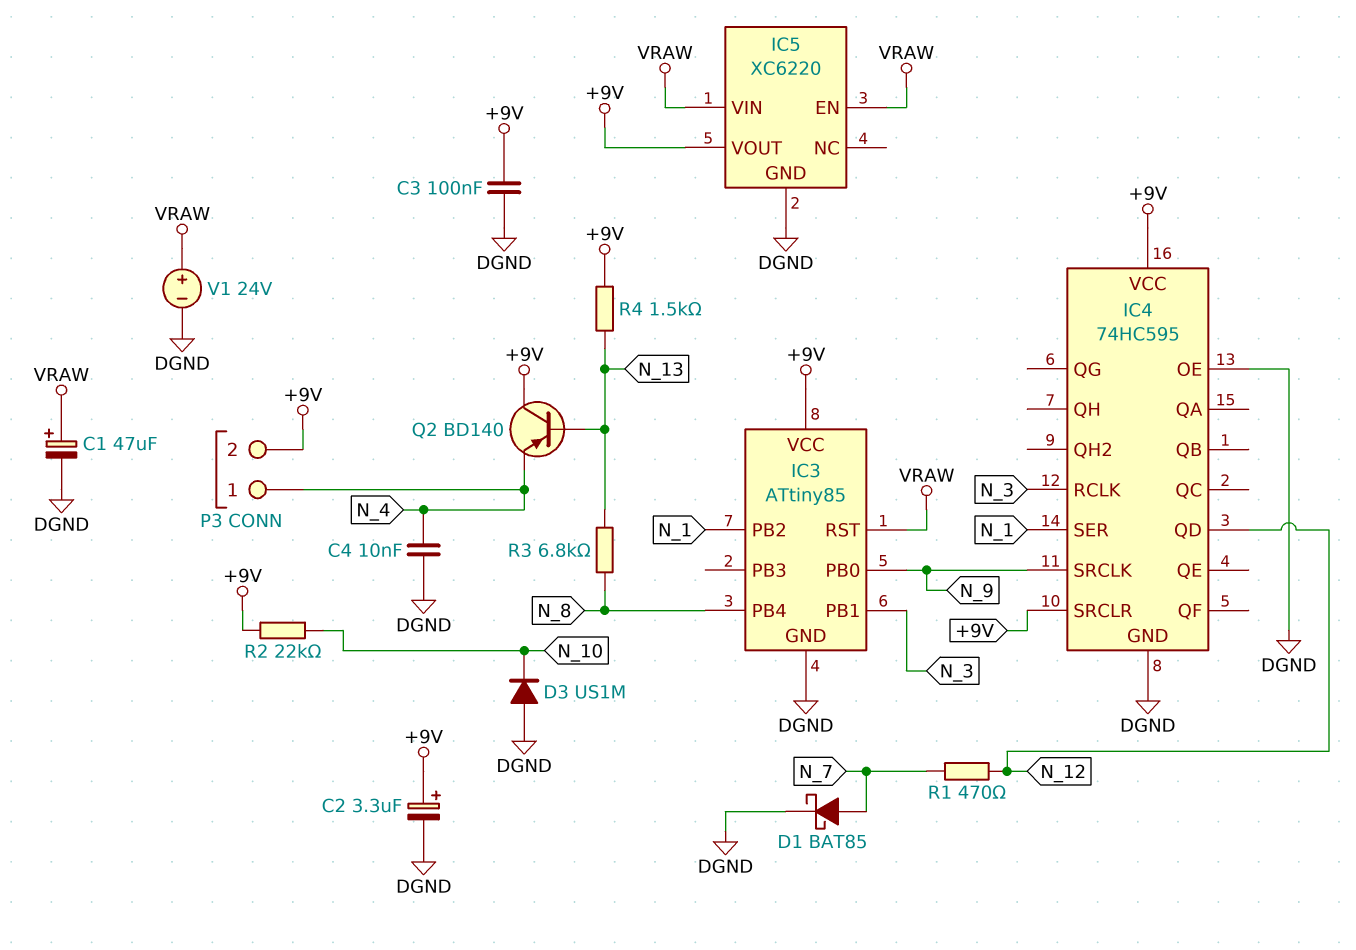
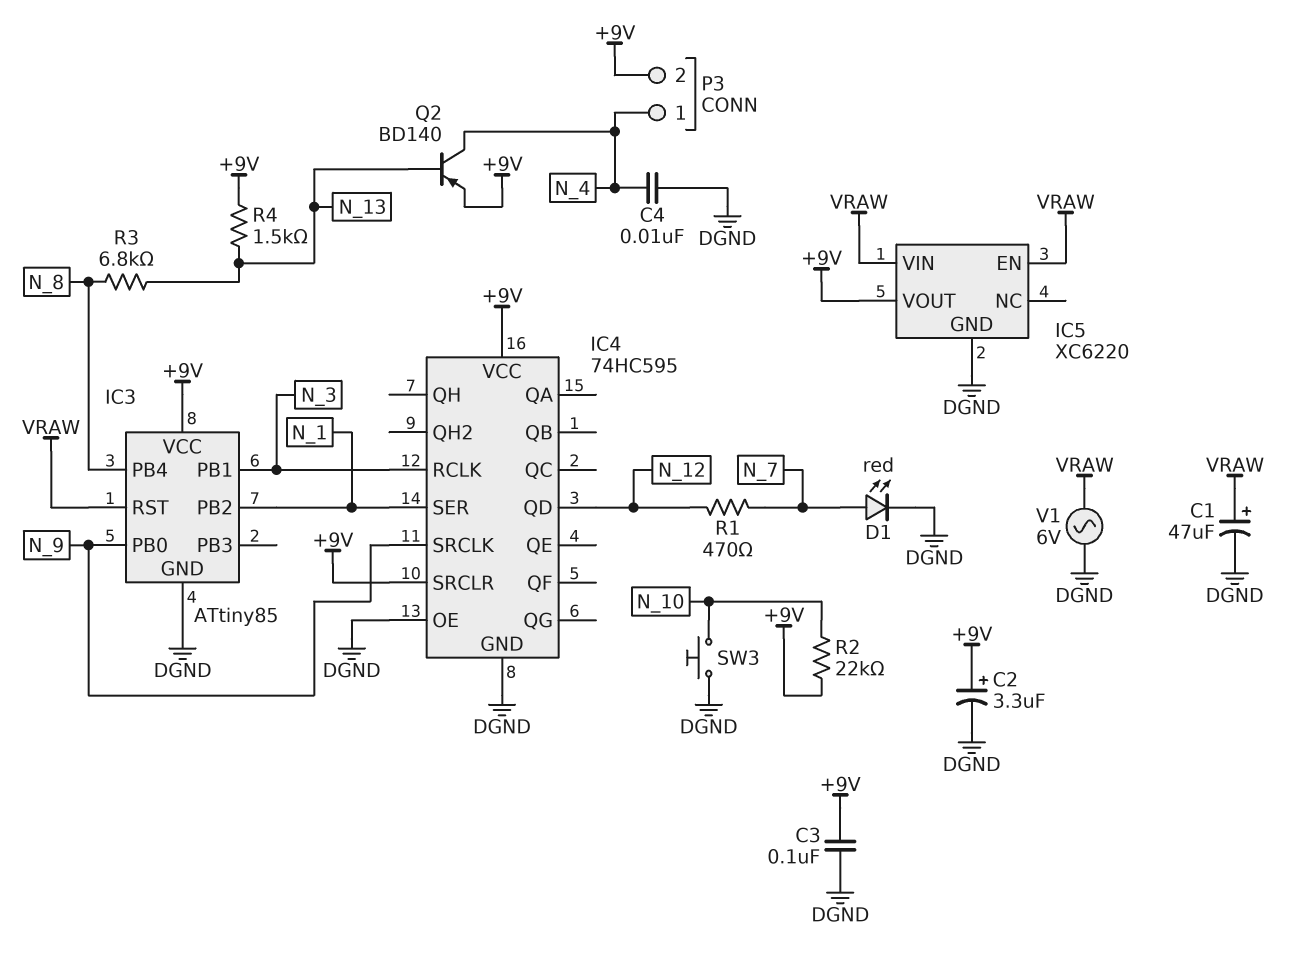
D1: schottky BAT85 (A N_7, K DGND) -> LED red (A N_7, K DGND)
D3: diode US1M (A DGND, K N_10) -> none
Q2: PNP BD140 (B N_13, C +9V, E N_4) -> PNP BD140 (B N_13, C N_4, E +9V)
SW3: none -> button (DGND, N_10)
V1: 24V (plus VRAW, minus DGND) -> AC 6V (DGND, VRAW)

